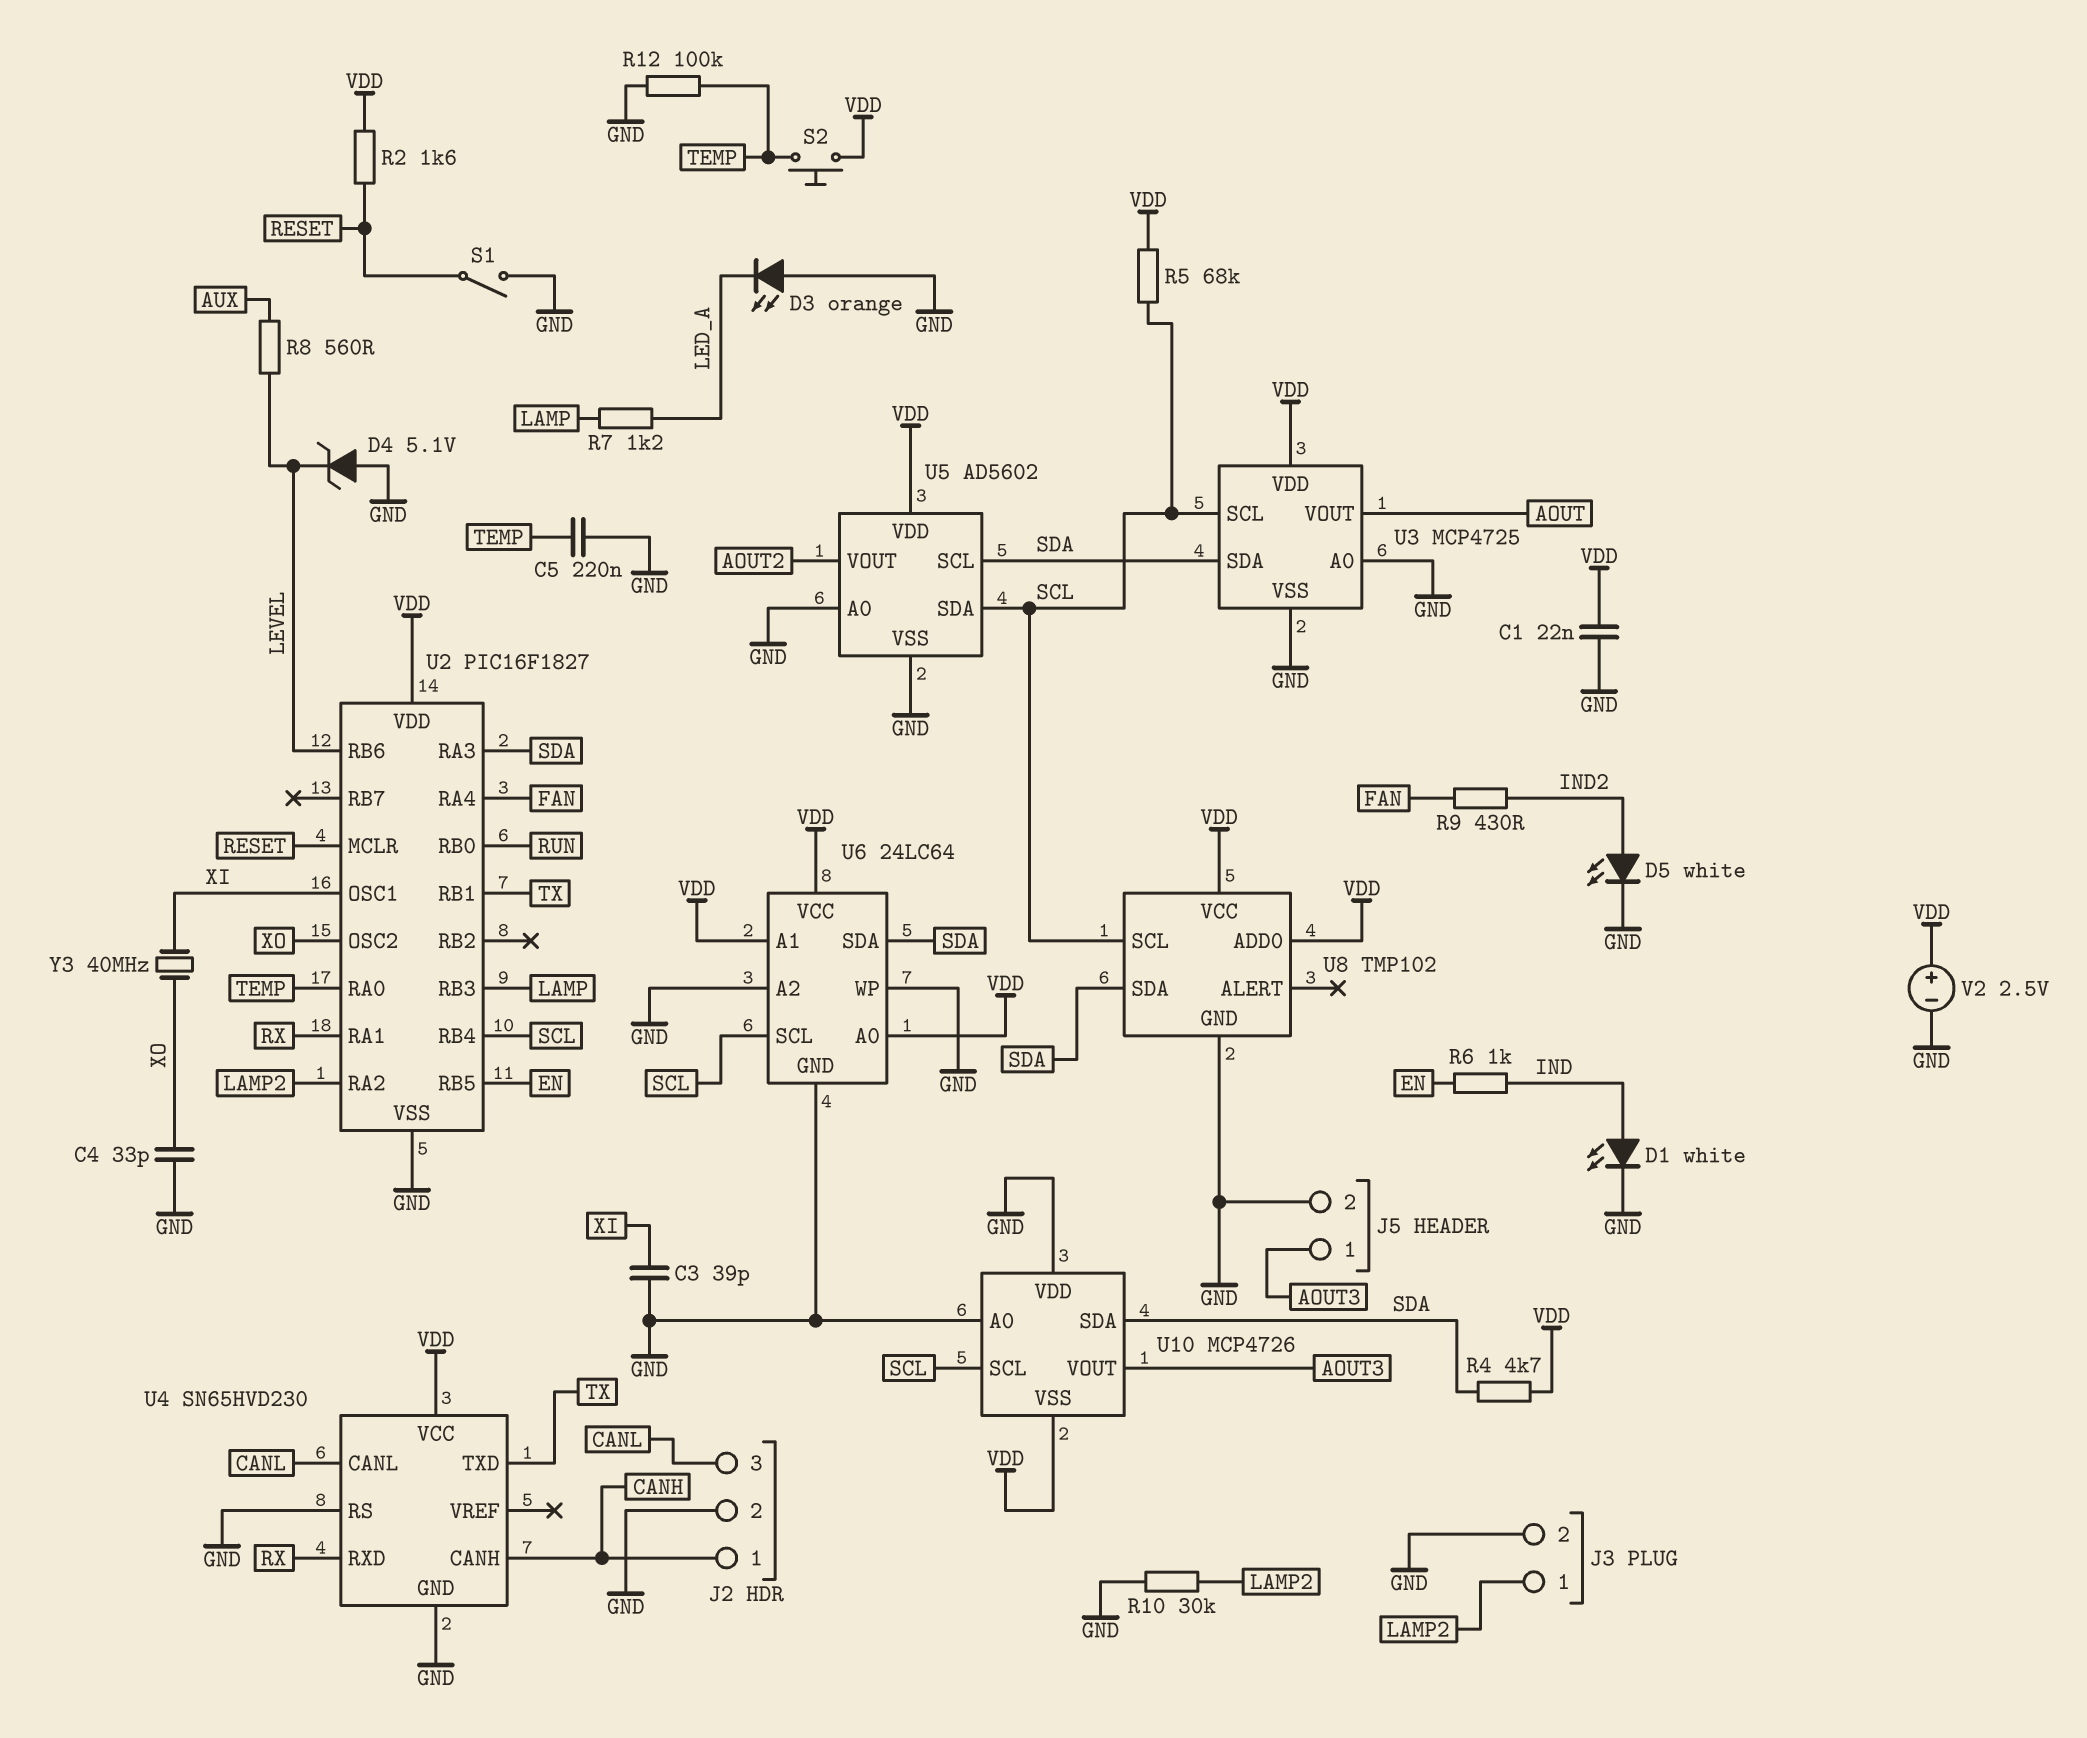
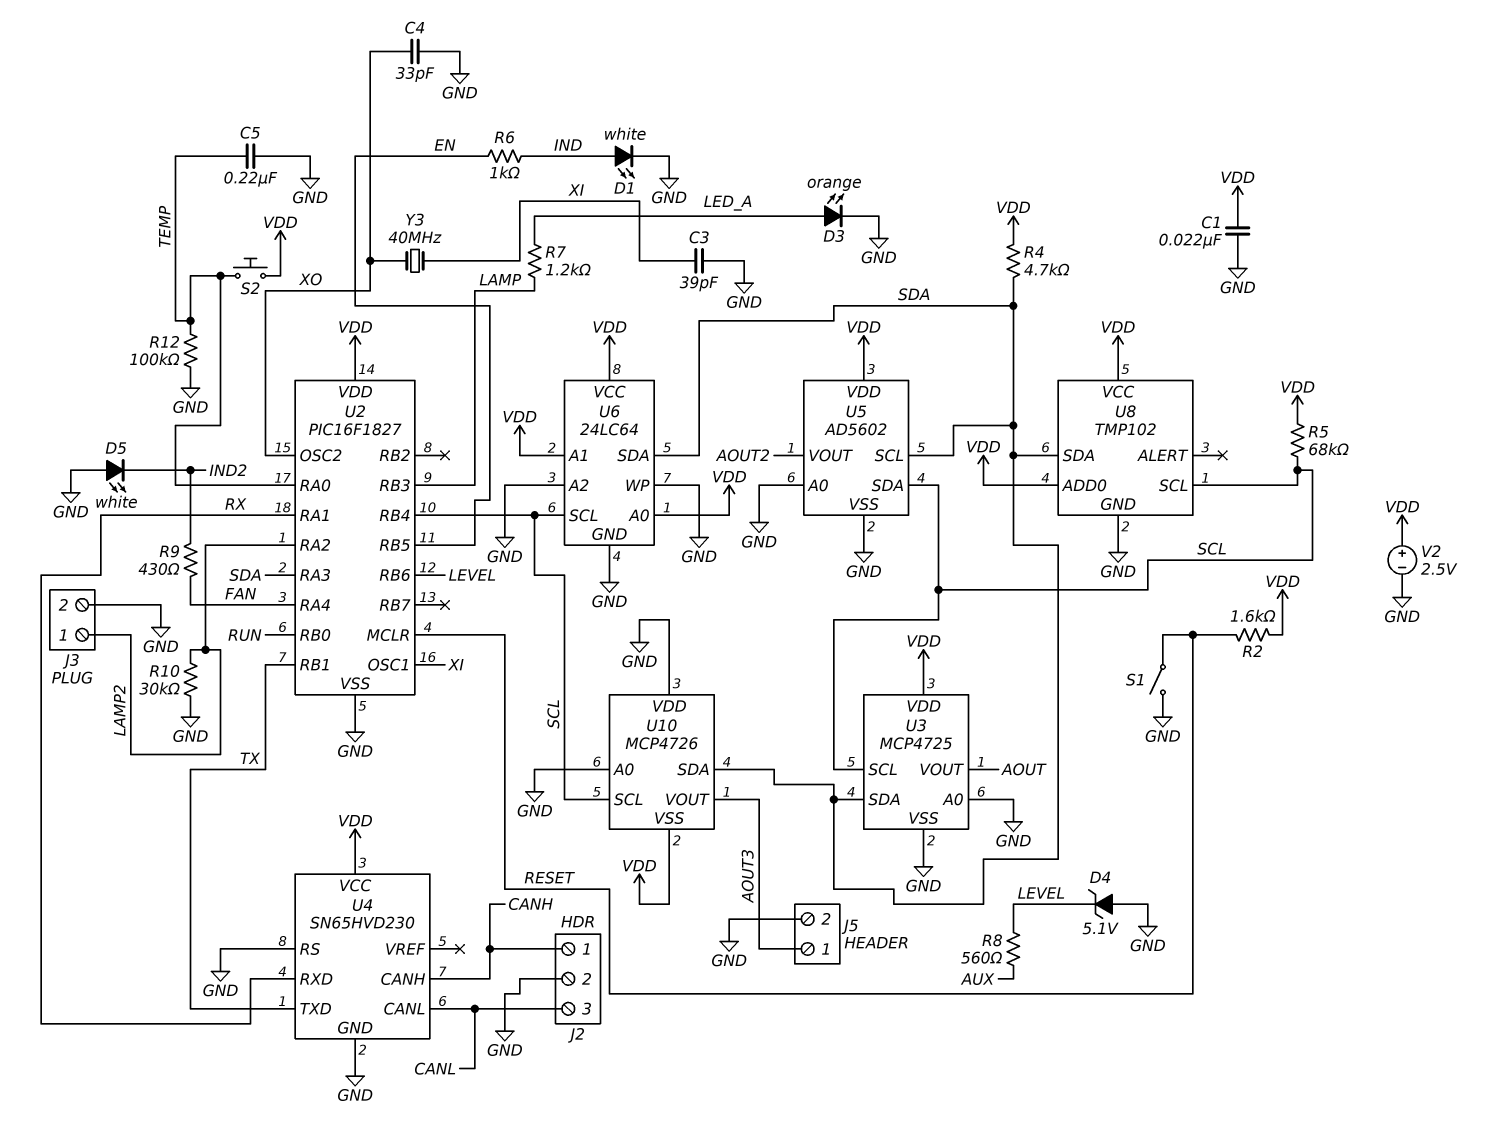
D3: LED orange (A GND, K LED_A) -> LED orange (A LED_A, K GND)
D5: LED white (A IND2, K GND) -> LED white (A GND, K IND2)

